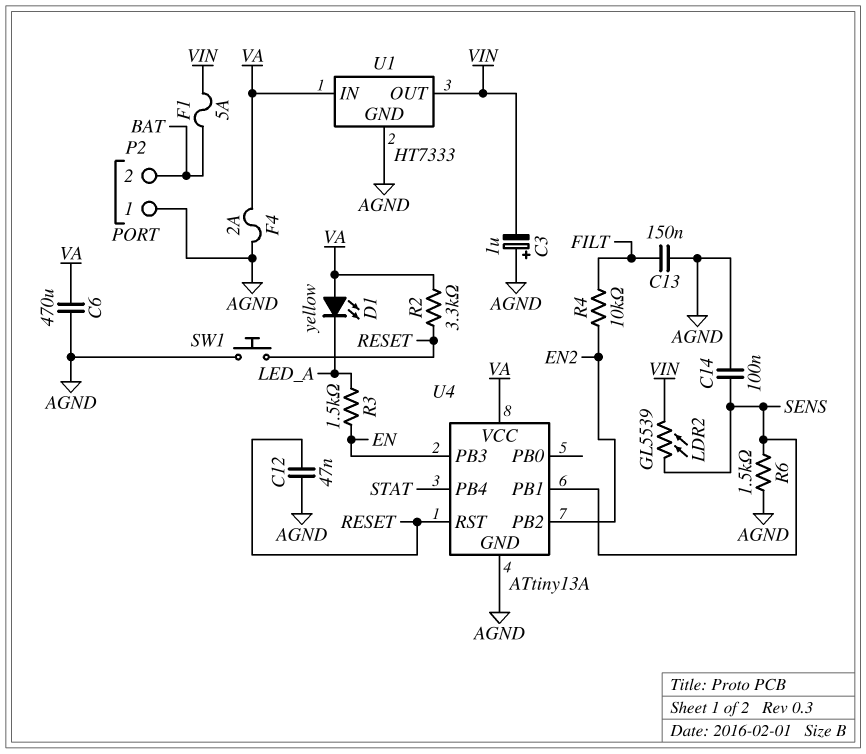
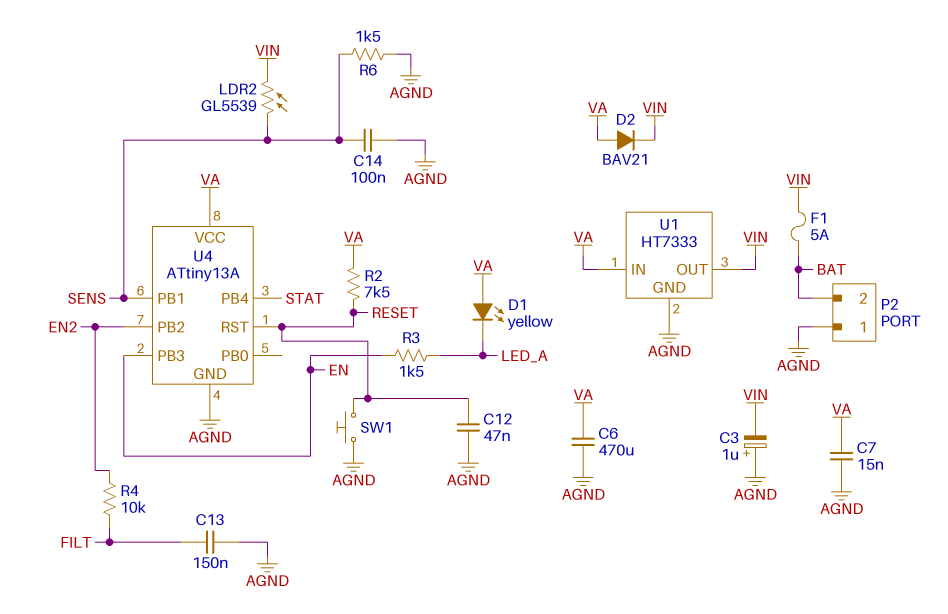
C7: none -> 15nF (AGND, VA)
D2: none -> diode BAV21 (A VA, K VIN)
F4: 2A (AGND, VA) -> none
R2: 3.3k (RESET, VA) -> 7.5k (RESET, VA)

